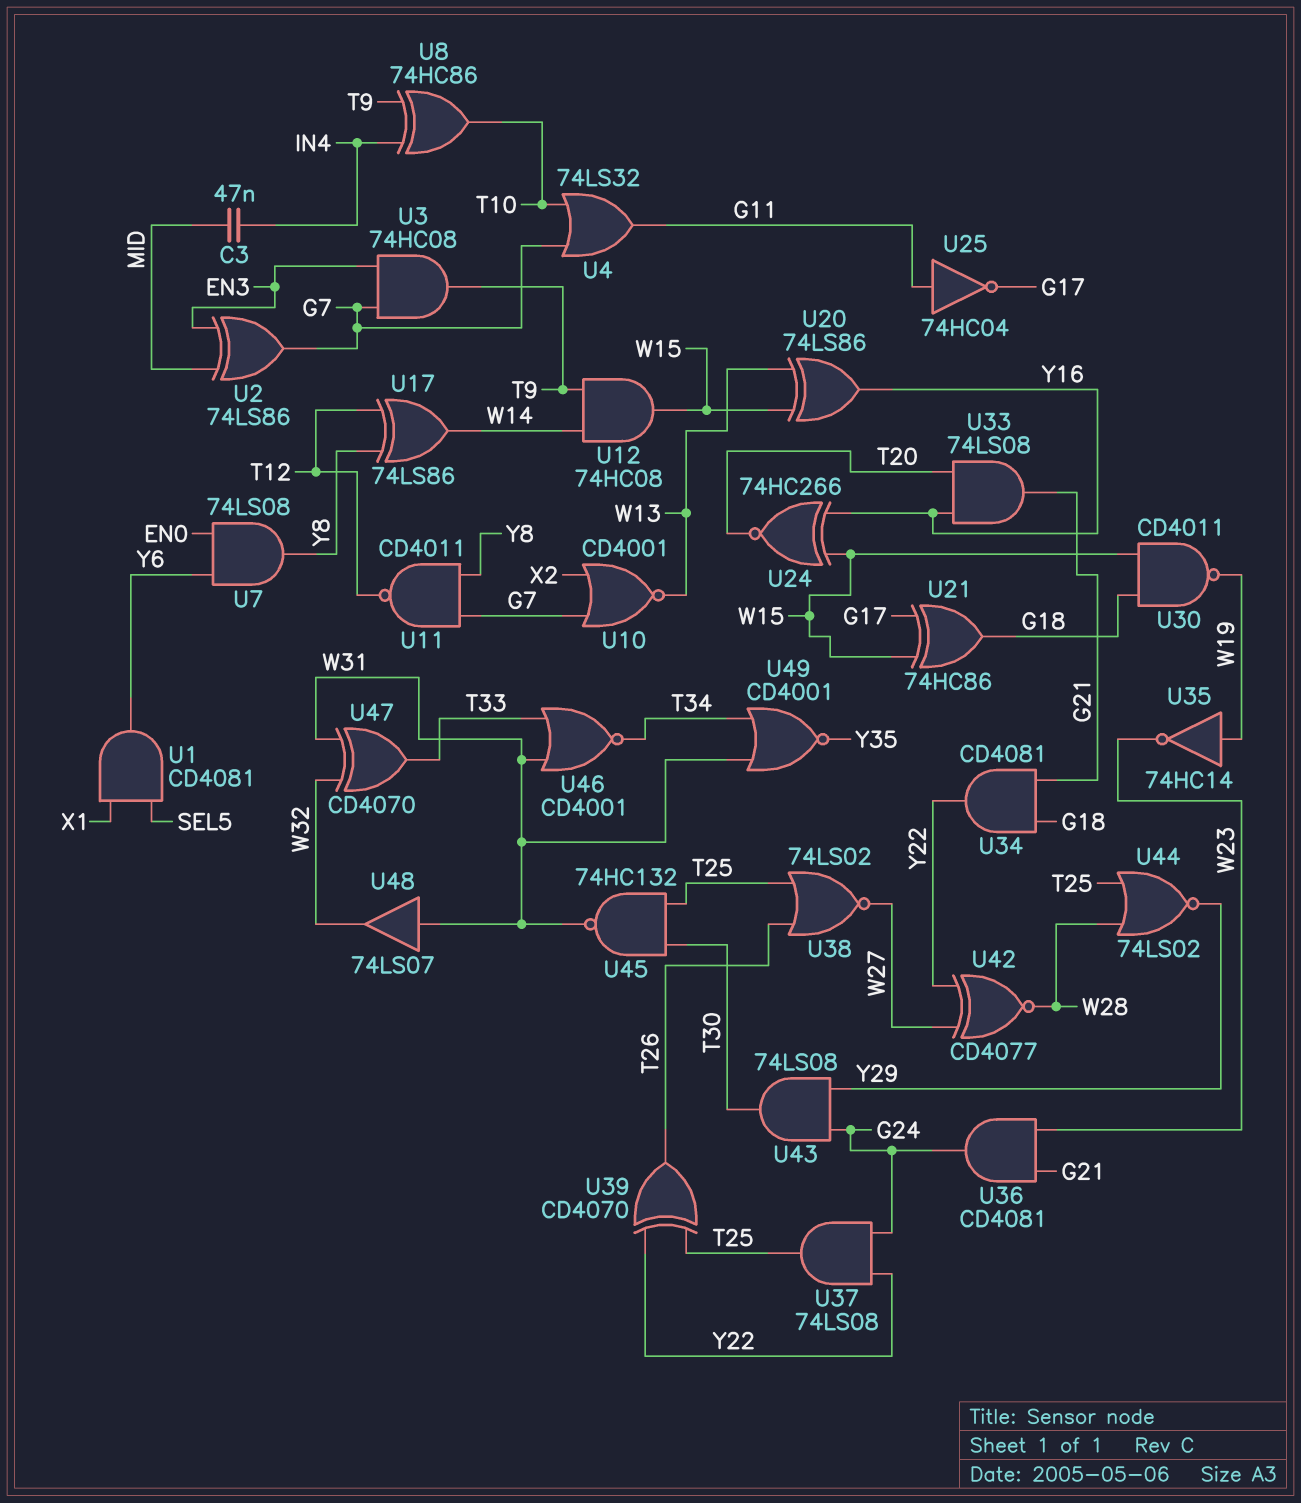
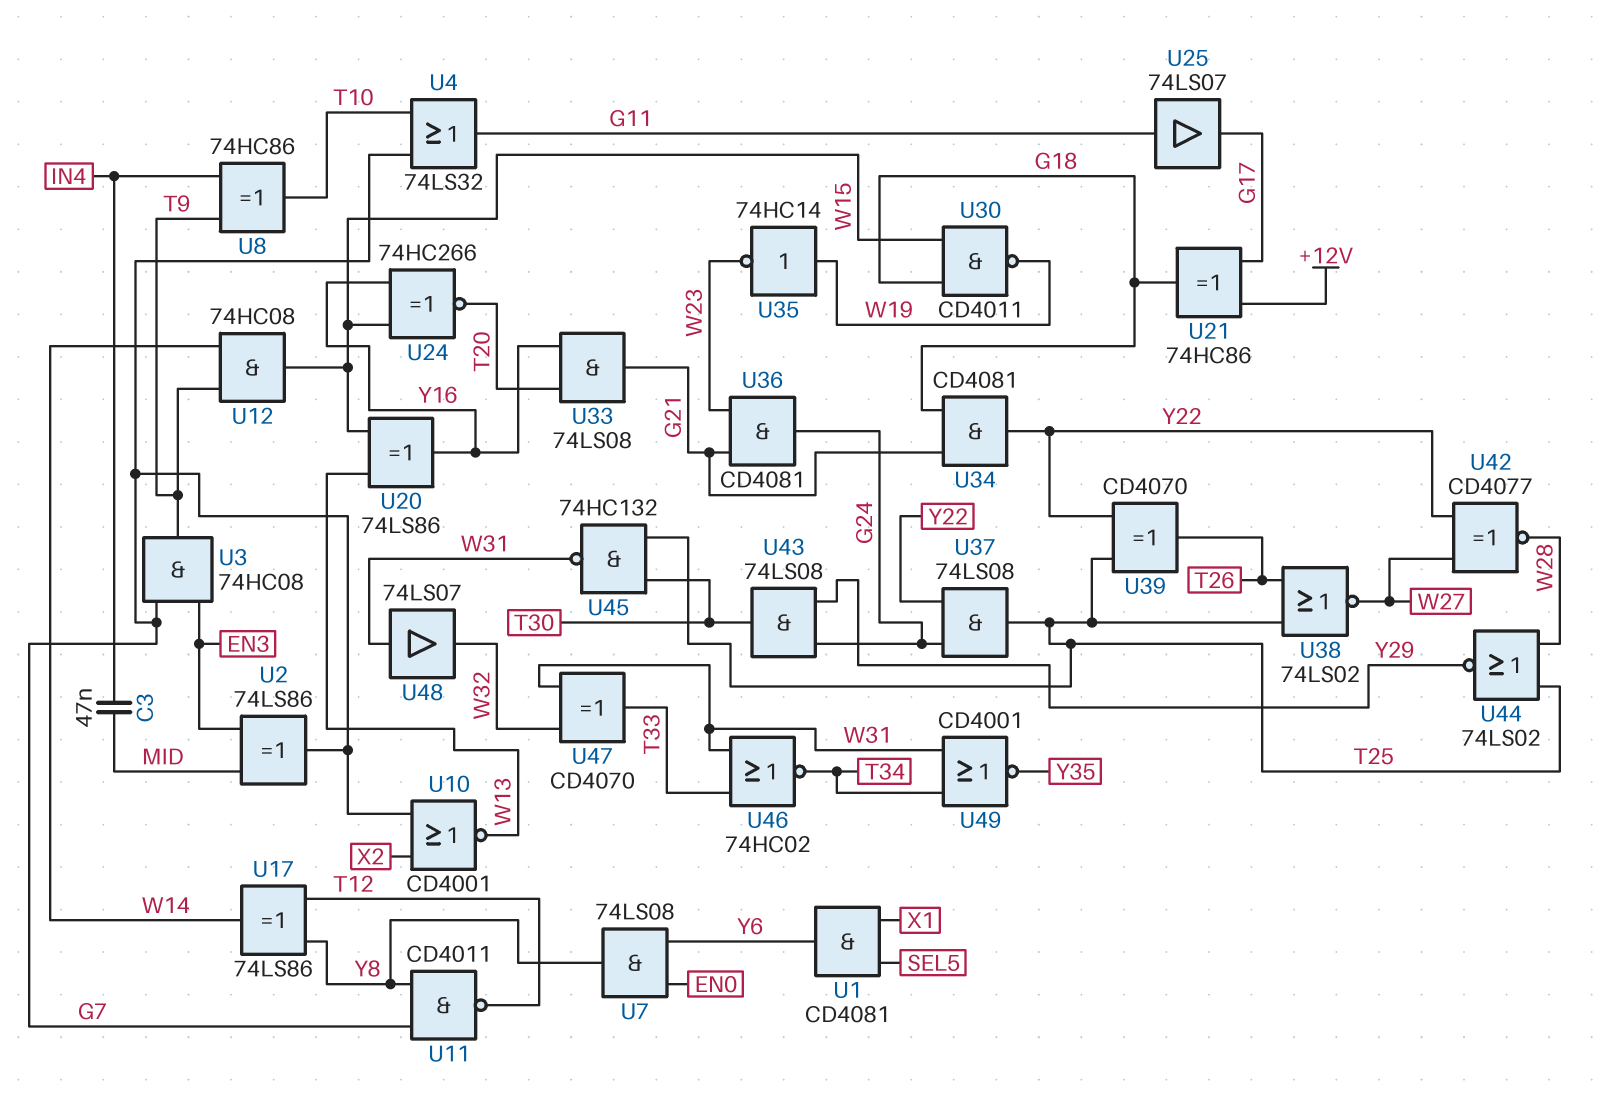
U21: XOR 74HC86 (in G17, in W15, out G18) -> XOR 74HC86 (in +12V, in G17, out G18)
U25: NOT 74HC04 (in G11, out G17) -> buffer 74LS07 (in G11, out G17)
U46: NOR CD4001 (in T33, in W31, out T34) -> NOR 74HC02 (in T33, in W31, out T34)

